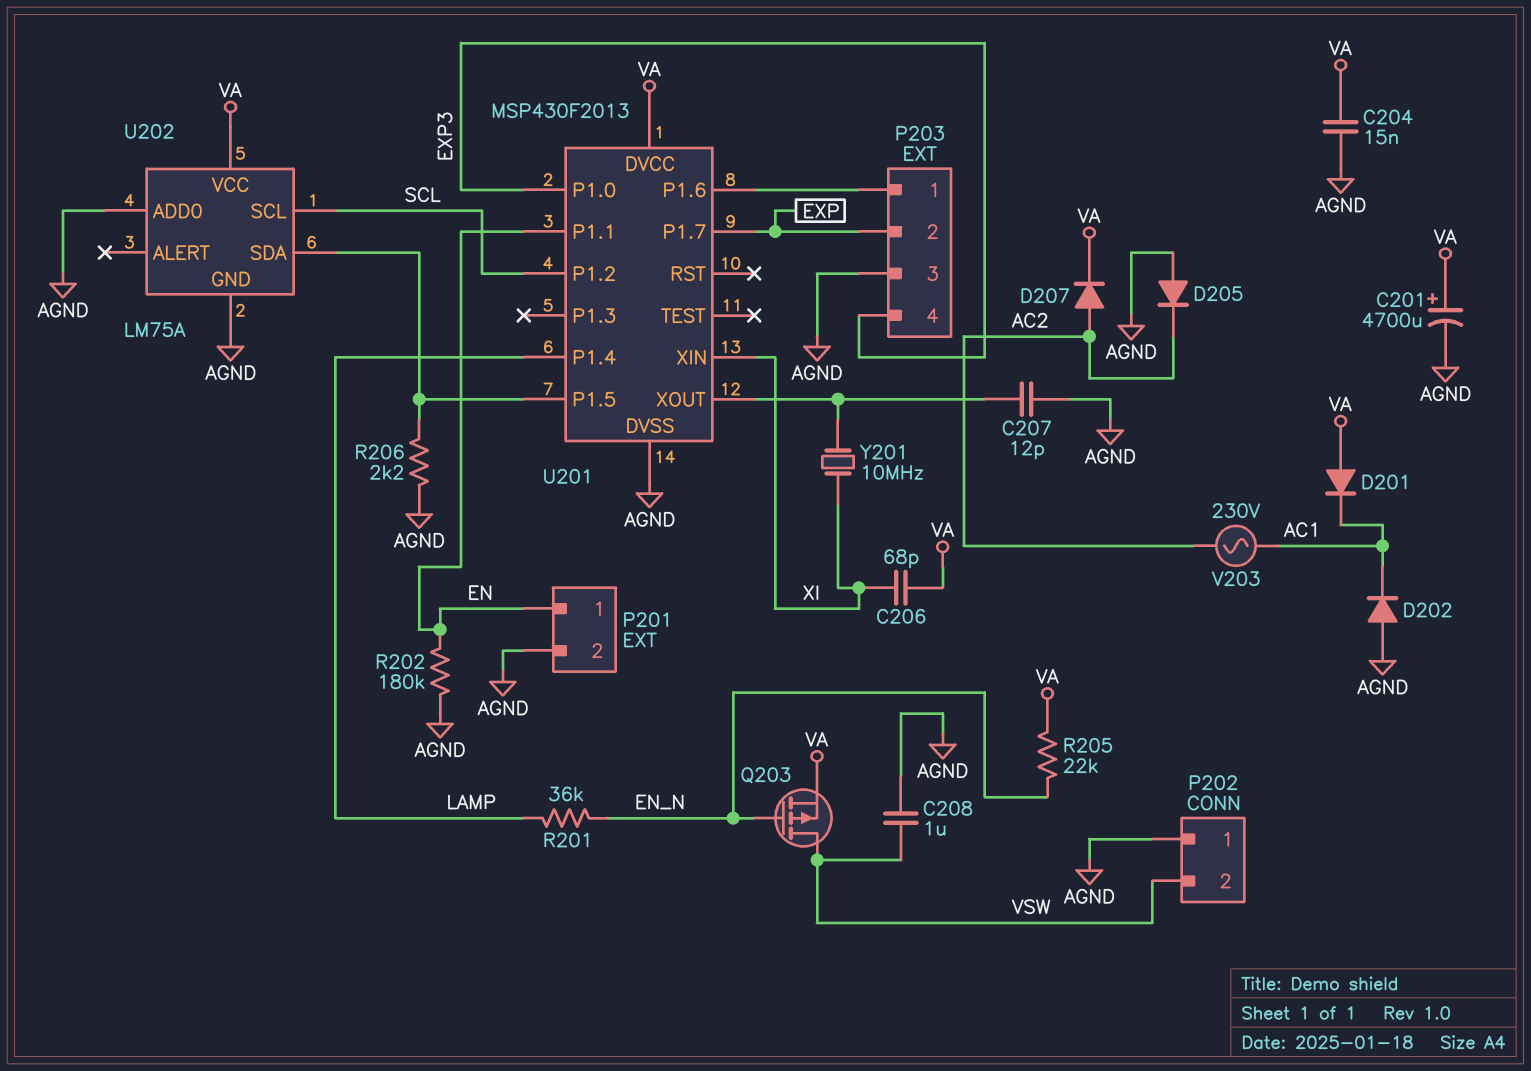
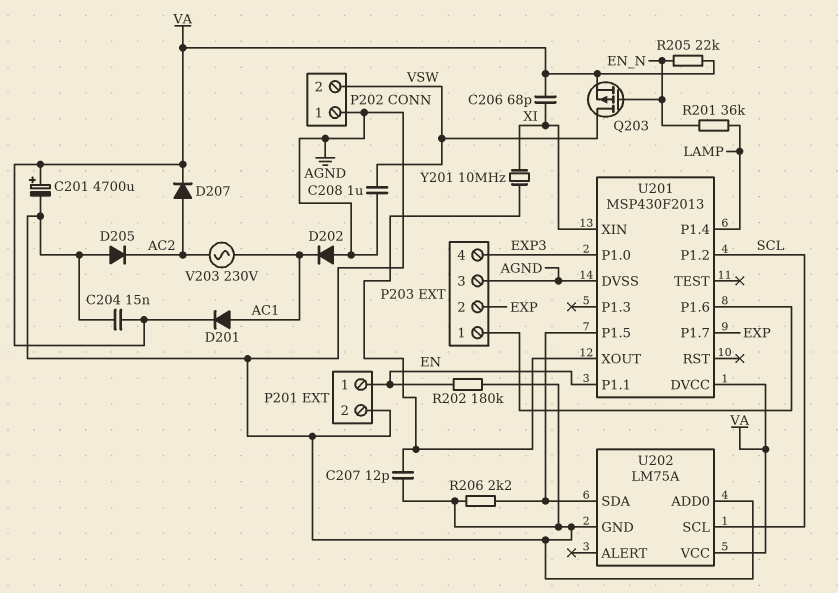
D201: diode (A VA, K AC1) -> diode (A AC1, K VA)

